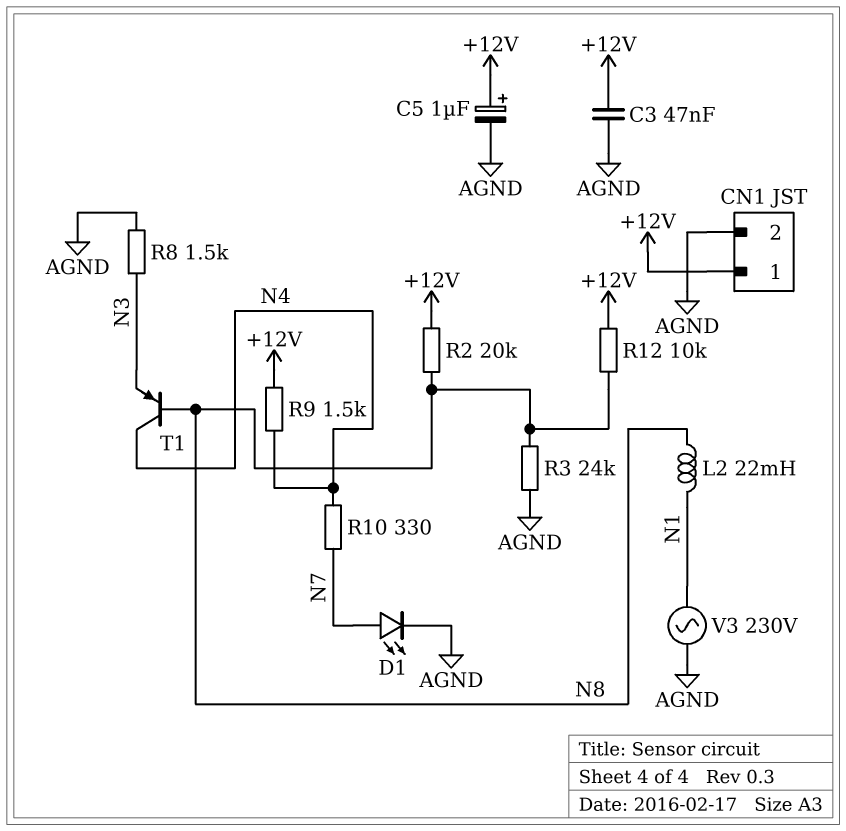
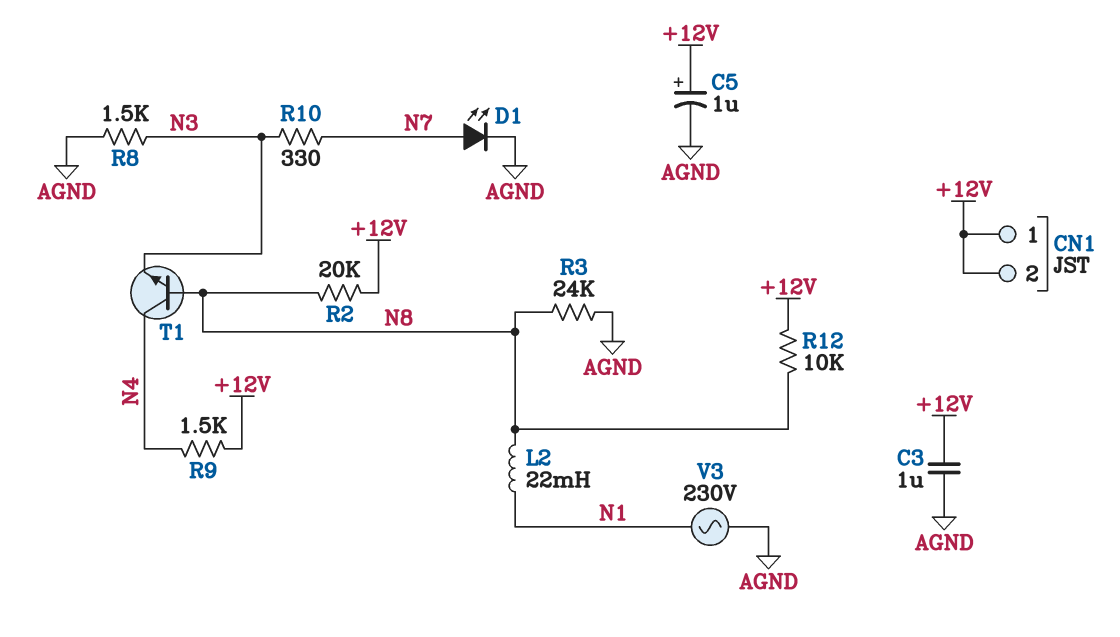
C3: 47nF (+12V, AGND) -> 1uF (+12V, AGND)
CN1 pin 2: AGND -> +12V
R10: 330 (N4, N7) -> 330 (N3, N7)
T1: PNP (B N8, C N4, E N3) -> NPN (B N8, C N4, E N3)

